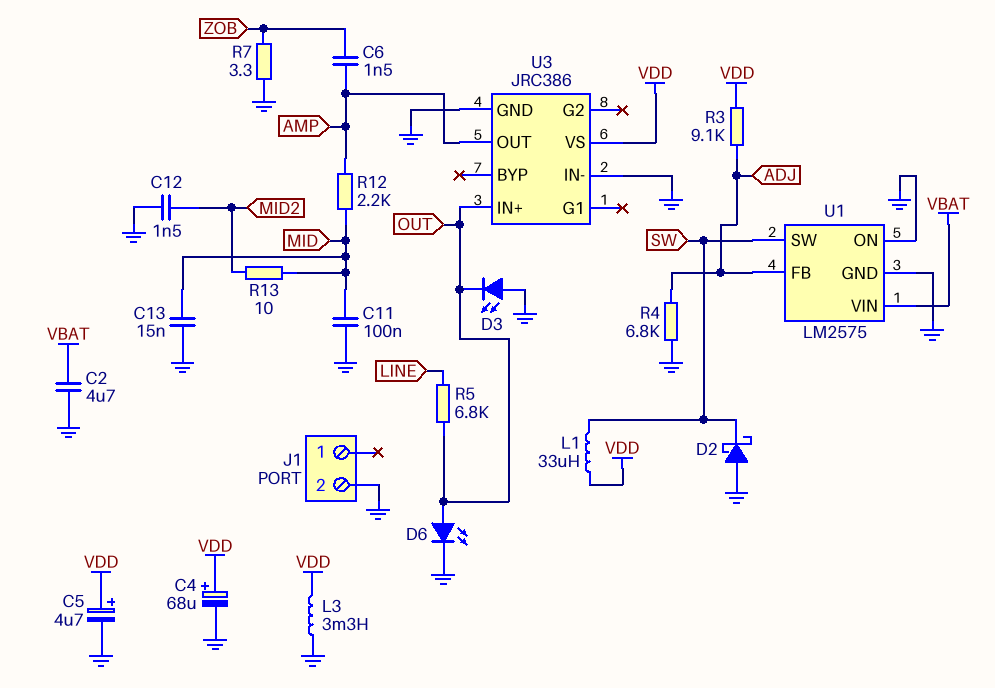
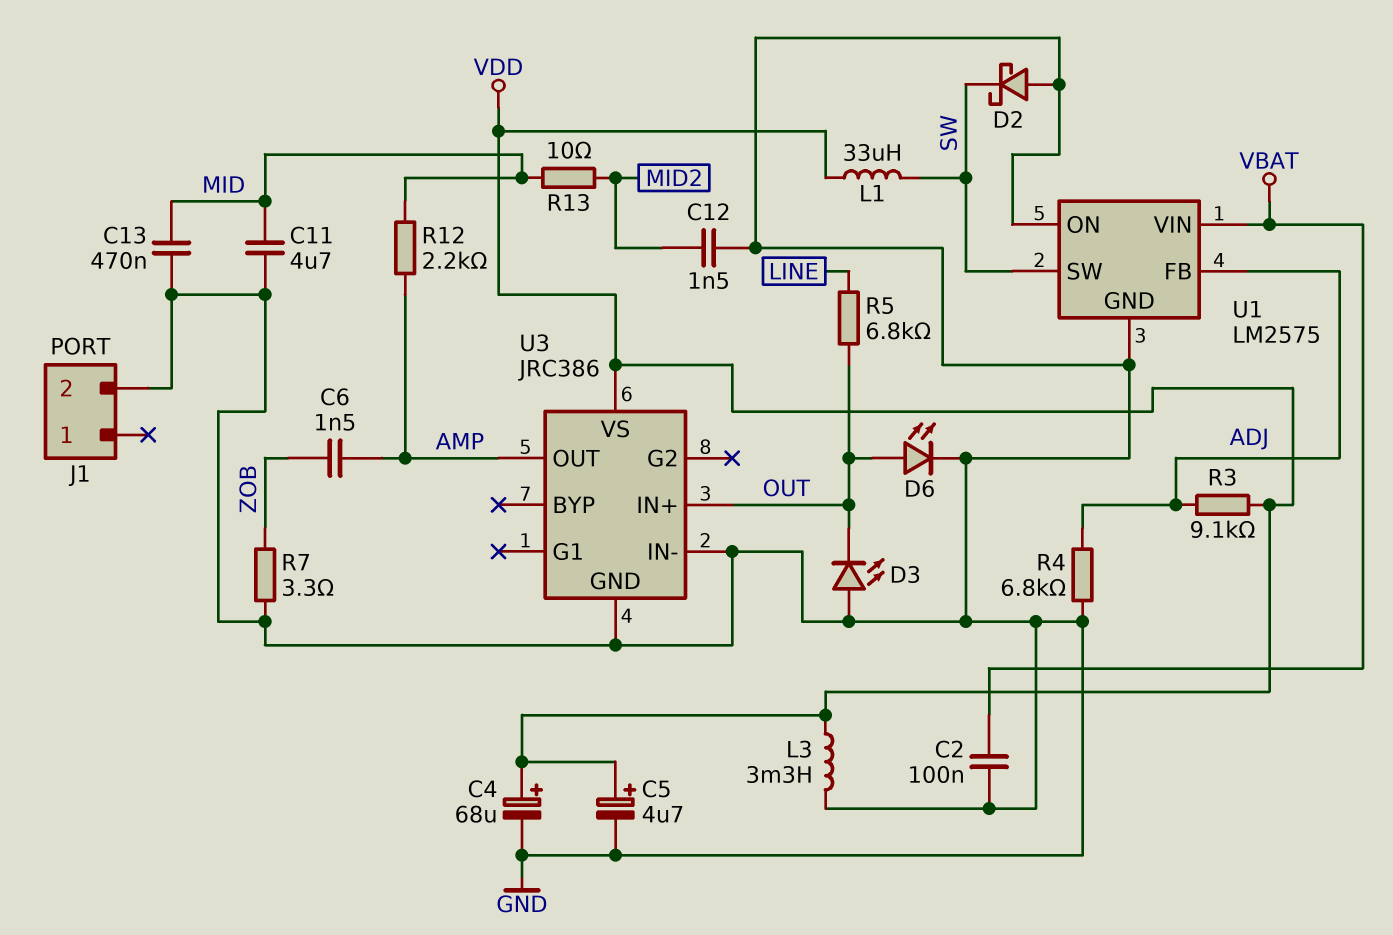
C2: 4.7uF (GND, VBAT) -> 100nF (GND, VBAT)
C11: 100nF (GND, MID) -> 4.7uF (GND, MID)
C13: 15nF (GND, MID) -> 470nF (GND, MID)

